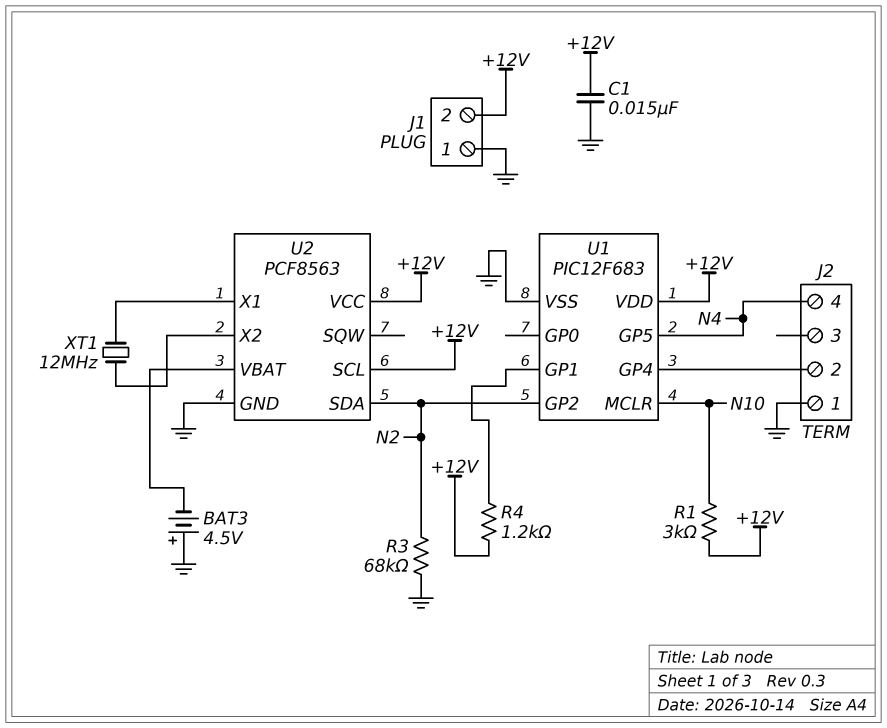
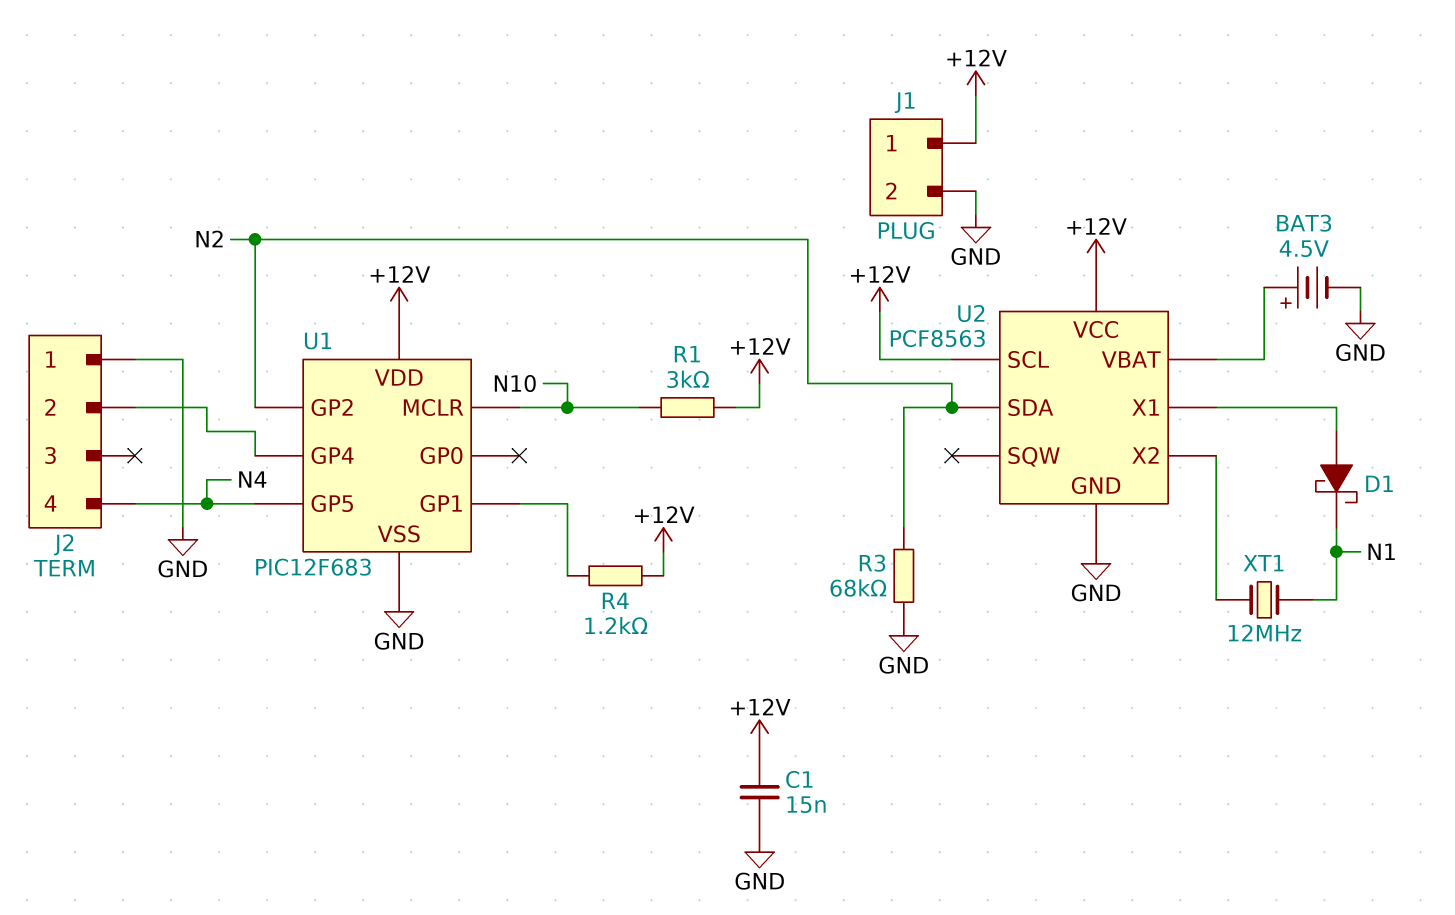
BAT3: 4.5V (plus GND, minus U2/VBAT) -> 4.5V (plus U2/VBAT, minus GND)
D1: none -> schottky (A U2/X1, K N1)
J1 pin 1: GND -> +12V
J1 pin 2: +12V -> GND
XT1: 12MHz (U2/X1, U2/X2) -> 12MHz (N1, U2/X2)

